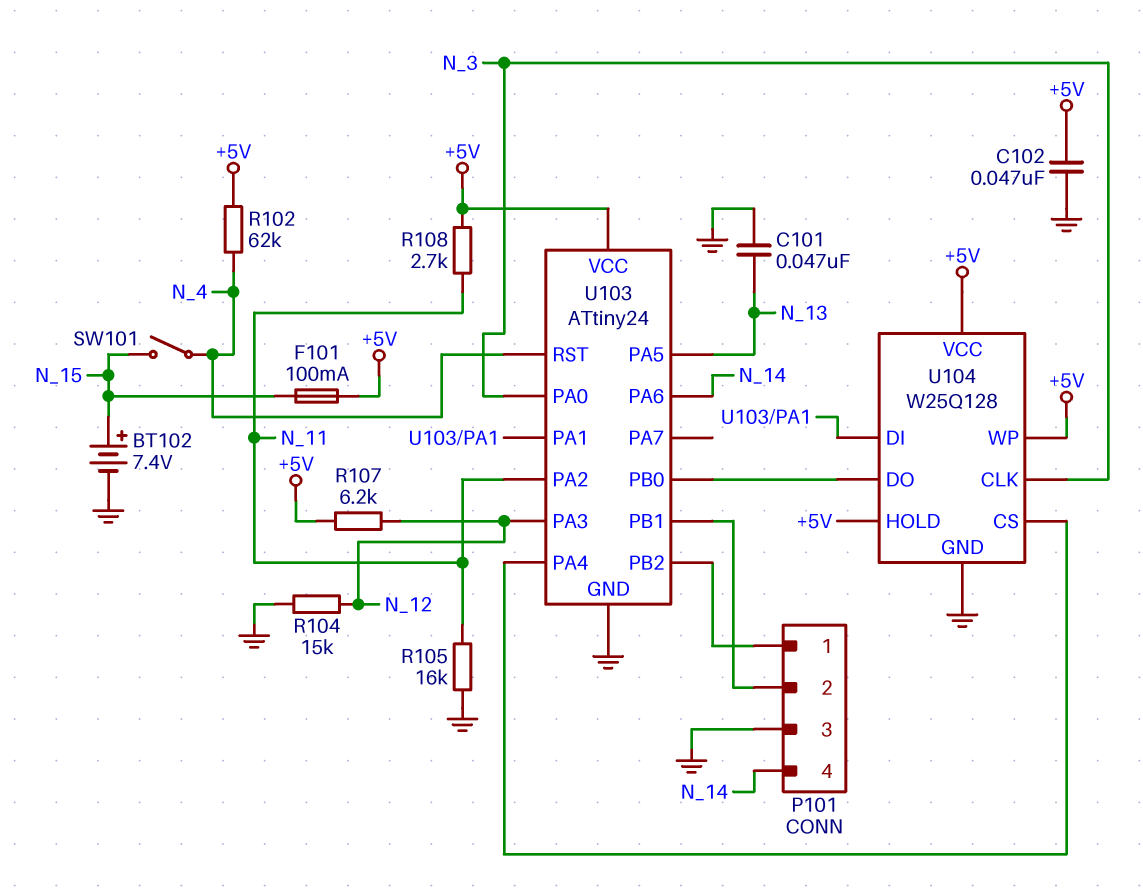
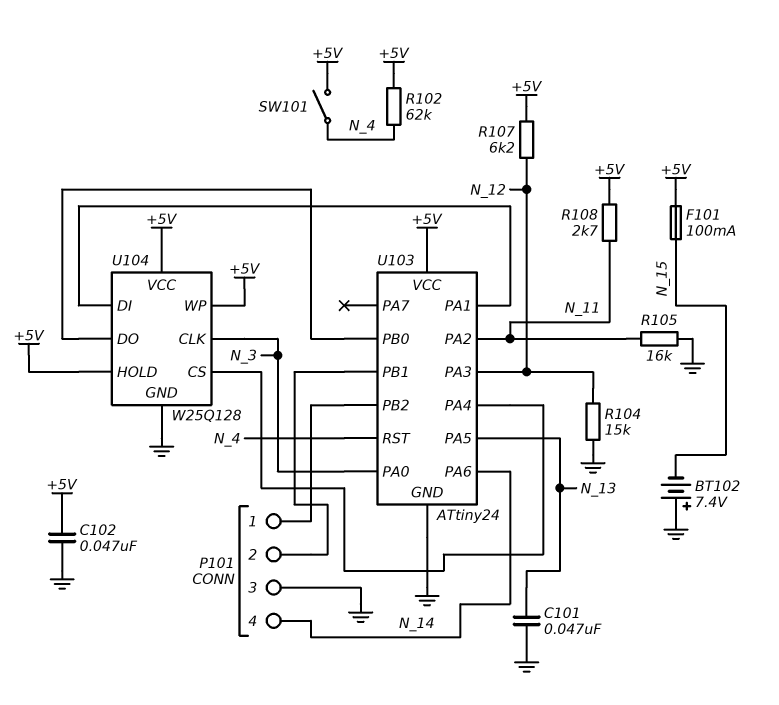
BT102: 7.4V (plus N_15, minus GND) -> 7.4V (plus GND, minus N_15)
SW101: switch (N_4, N_15) -> switch (+5V, N_4)

